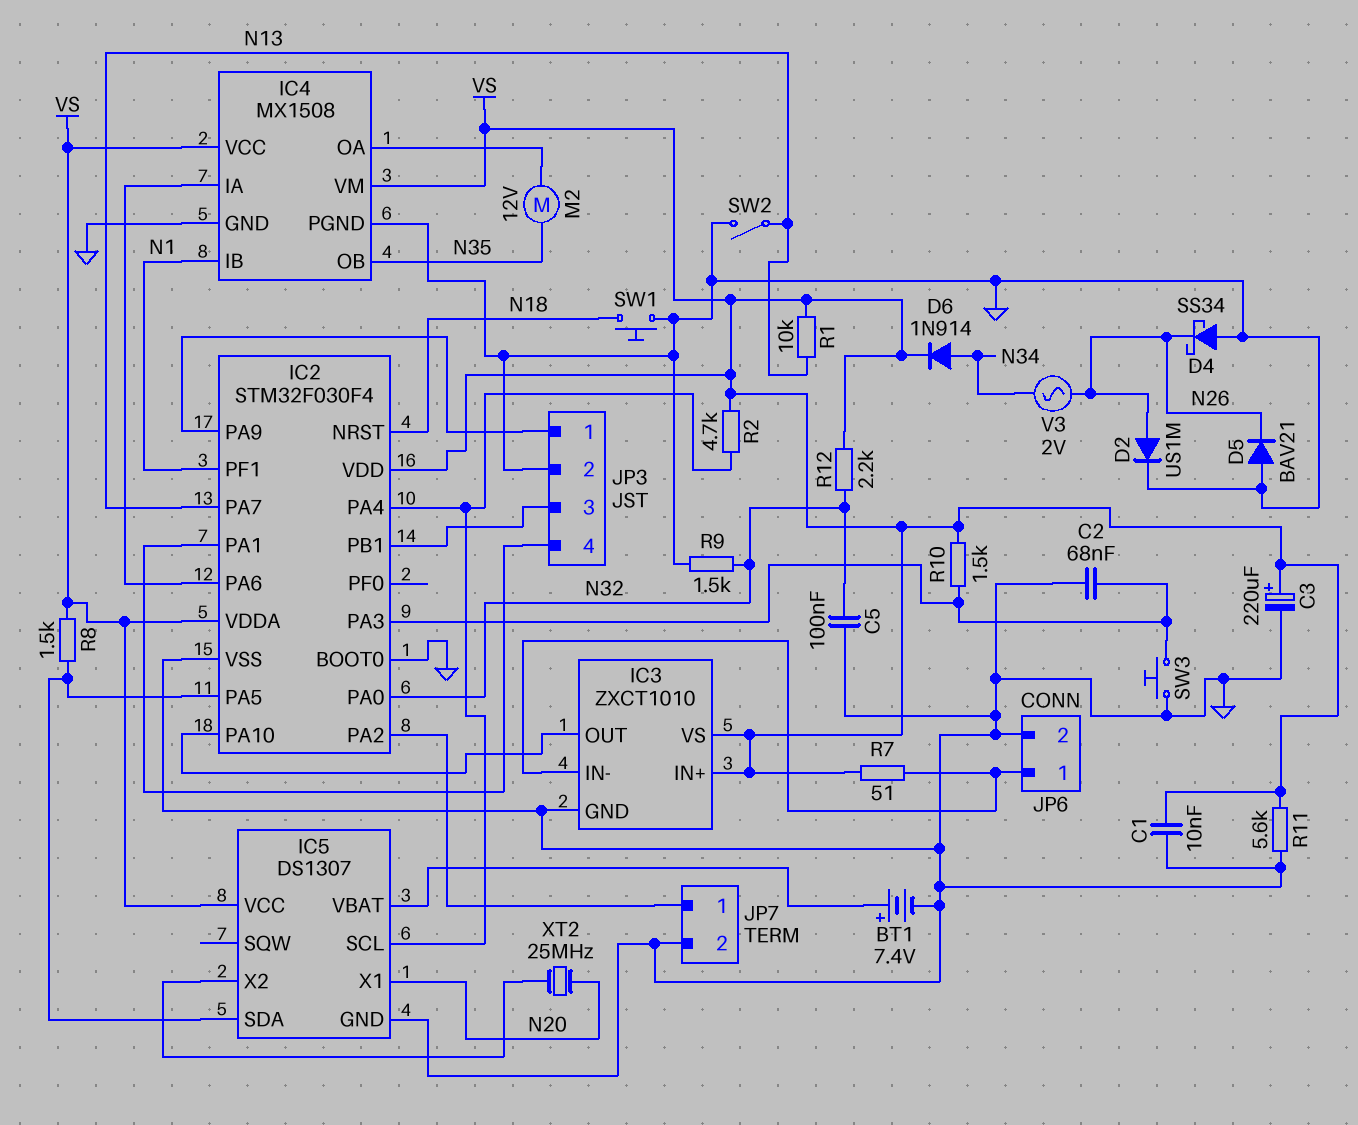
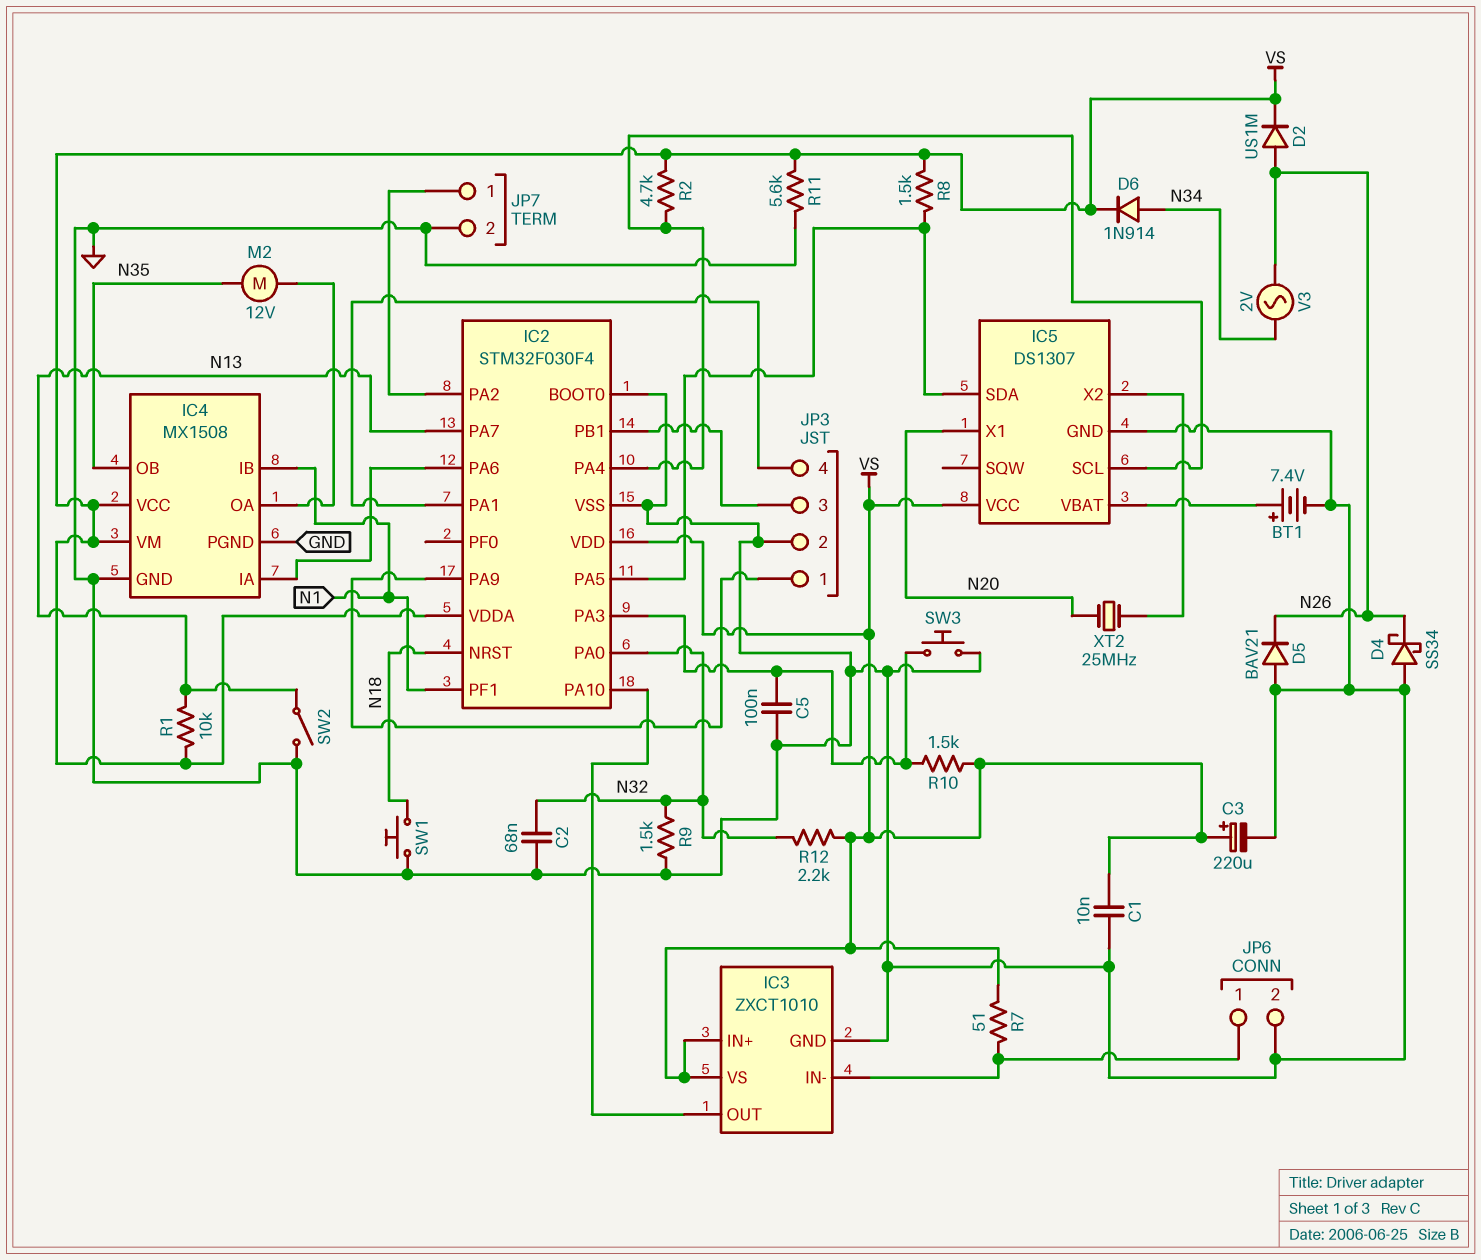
C2: 68nF (GND, IC2/PA3) -> 68nF (GND, N32)
C5: 100nF (GND, N32) -> 100nF (GND, IC2/PA3)
D2: diode US1M (A N26, K GND) -> diode US1M (A N26, K VS)

